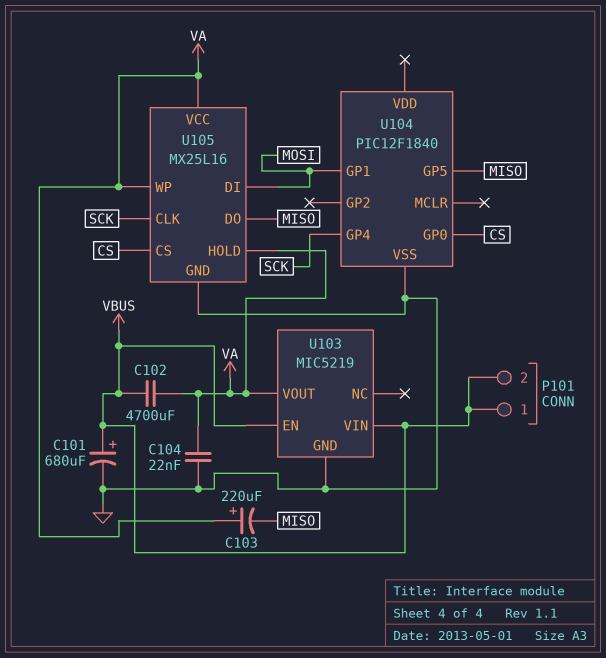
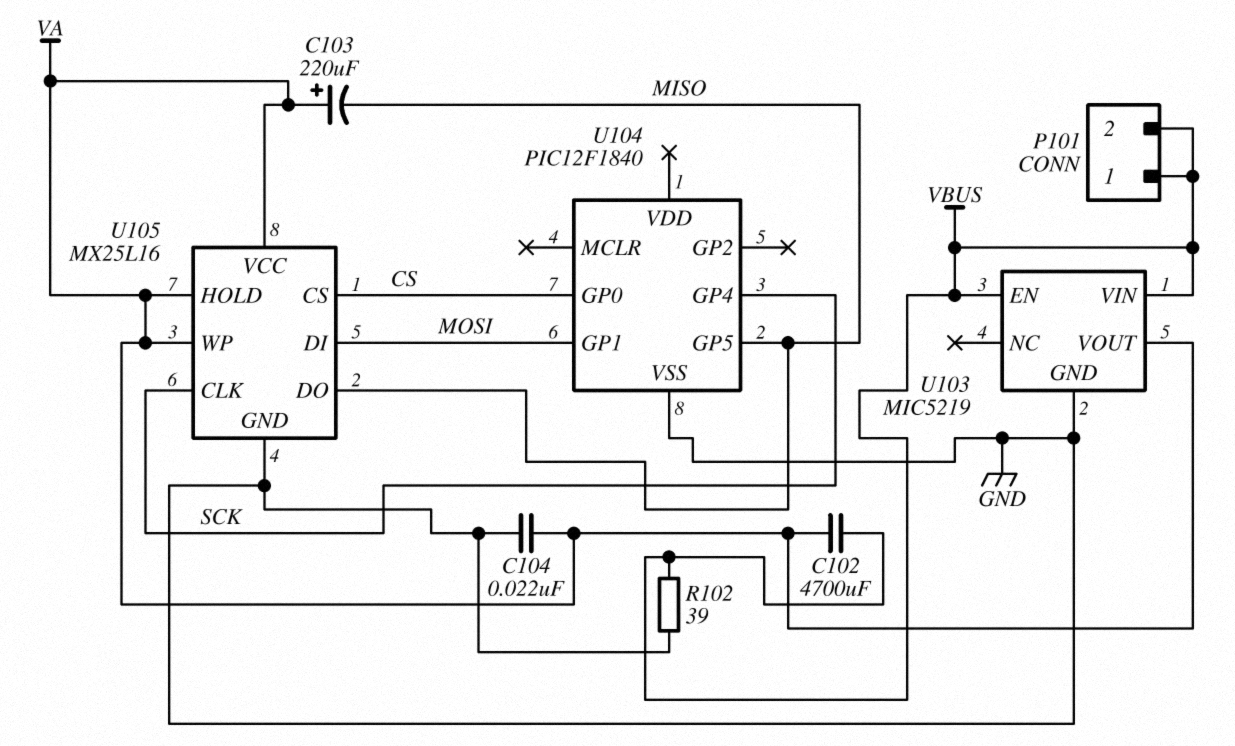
C101: 680uF (plus VBUS, minus GND) -> none
R102: none -> 39 (GND, VBUS)

